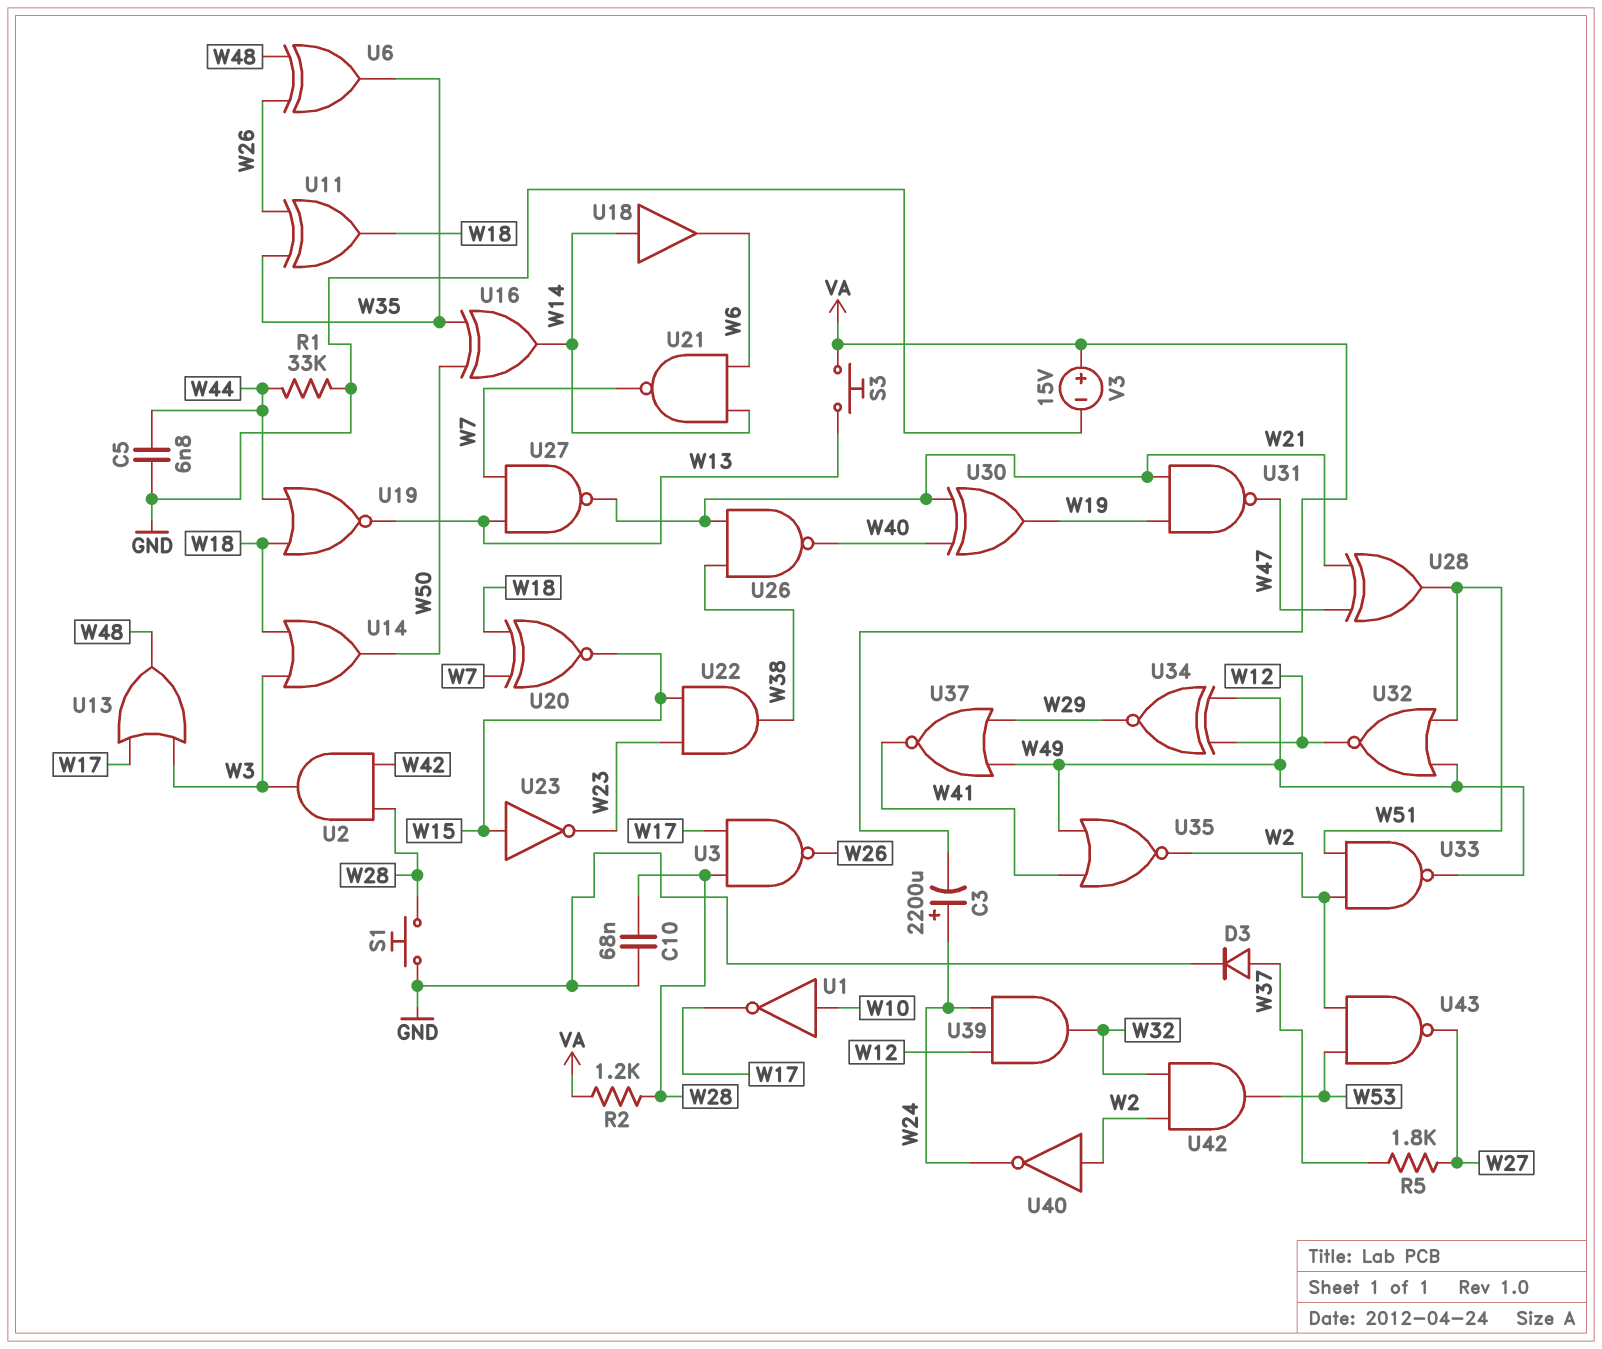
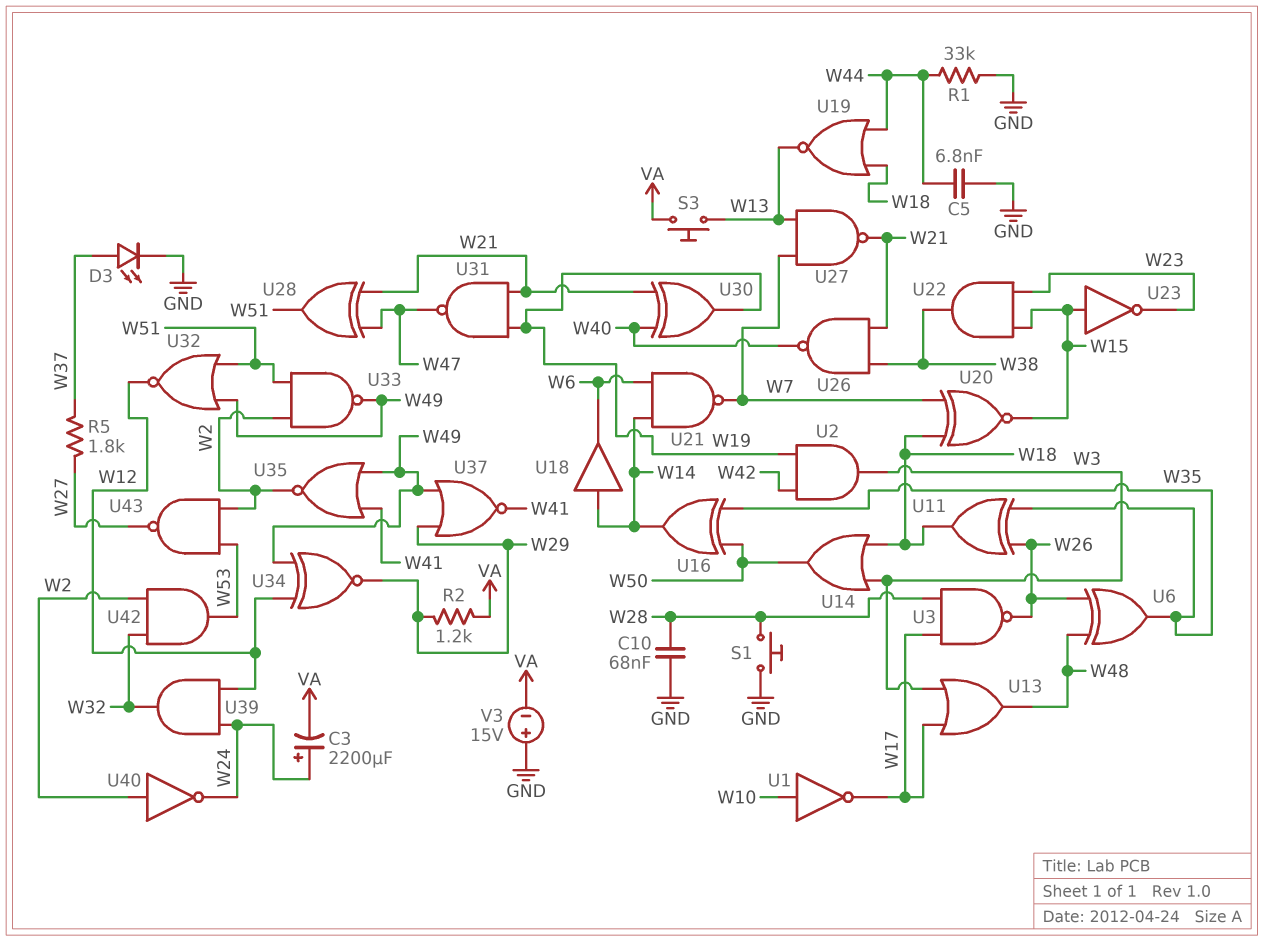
D3: diode (A W37, K GND) -> LED (A W37, K GND)
R2: 1.2k (VA, W28) -> 1.2k (VA, W29)
U2: AND (in W28, in W42, out W3) -> AND (in W19, in W42, out W3)
V3: 15V (plus VA, minus GND) -> 15V (plus GND, minus VA)

